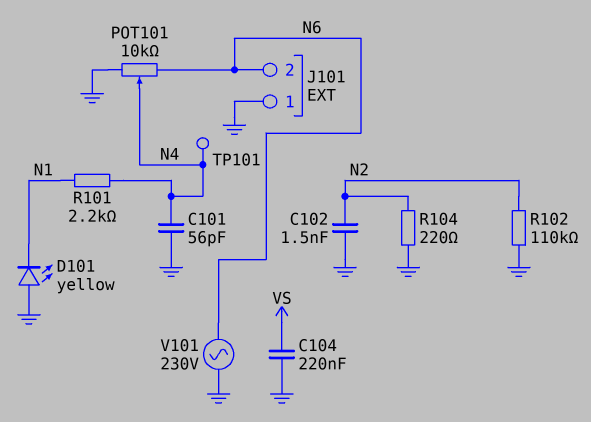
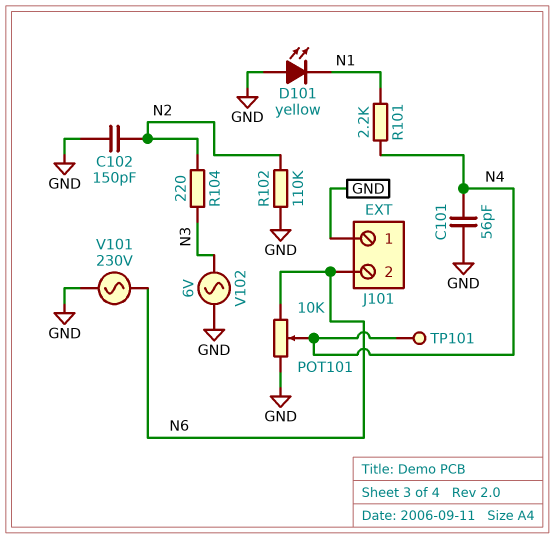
C102: 1.5nF (GND, N2) -> 150pF (GND, N2)
C104: 220nF (GND, VS) -> none
R104: 220 (GND, N2) -> 220 (N2, N3)
V102: none -> AC 6V (GND, N3)

